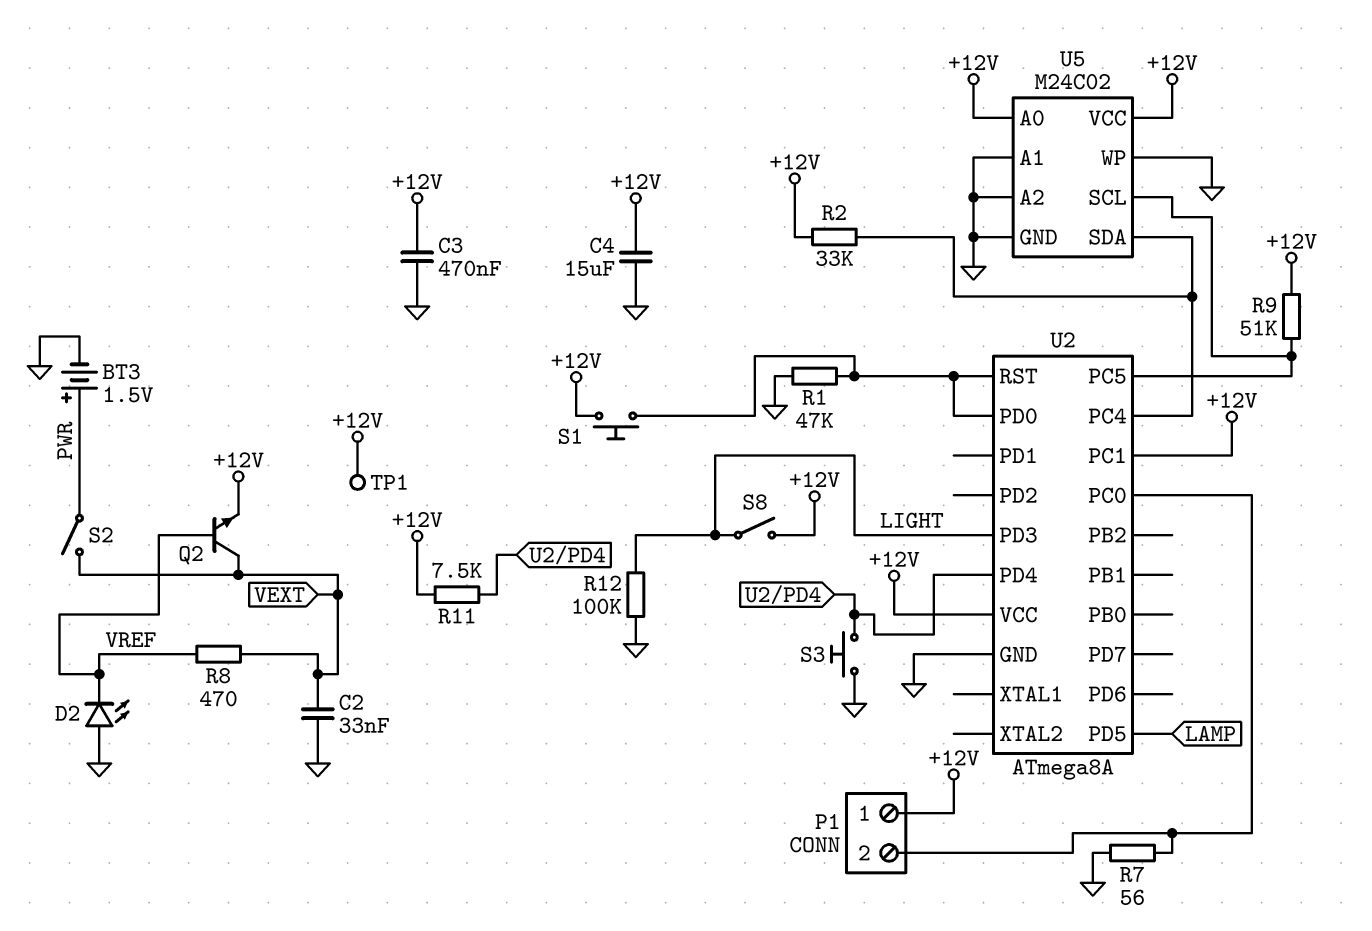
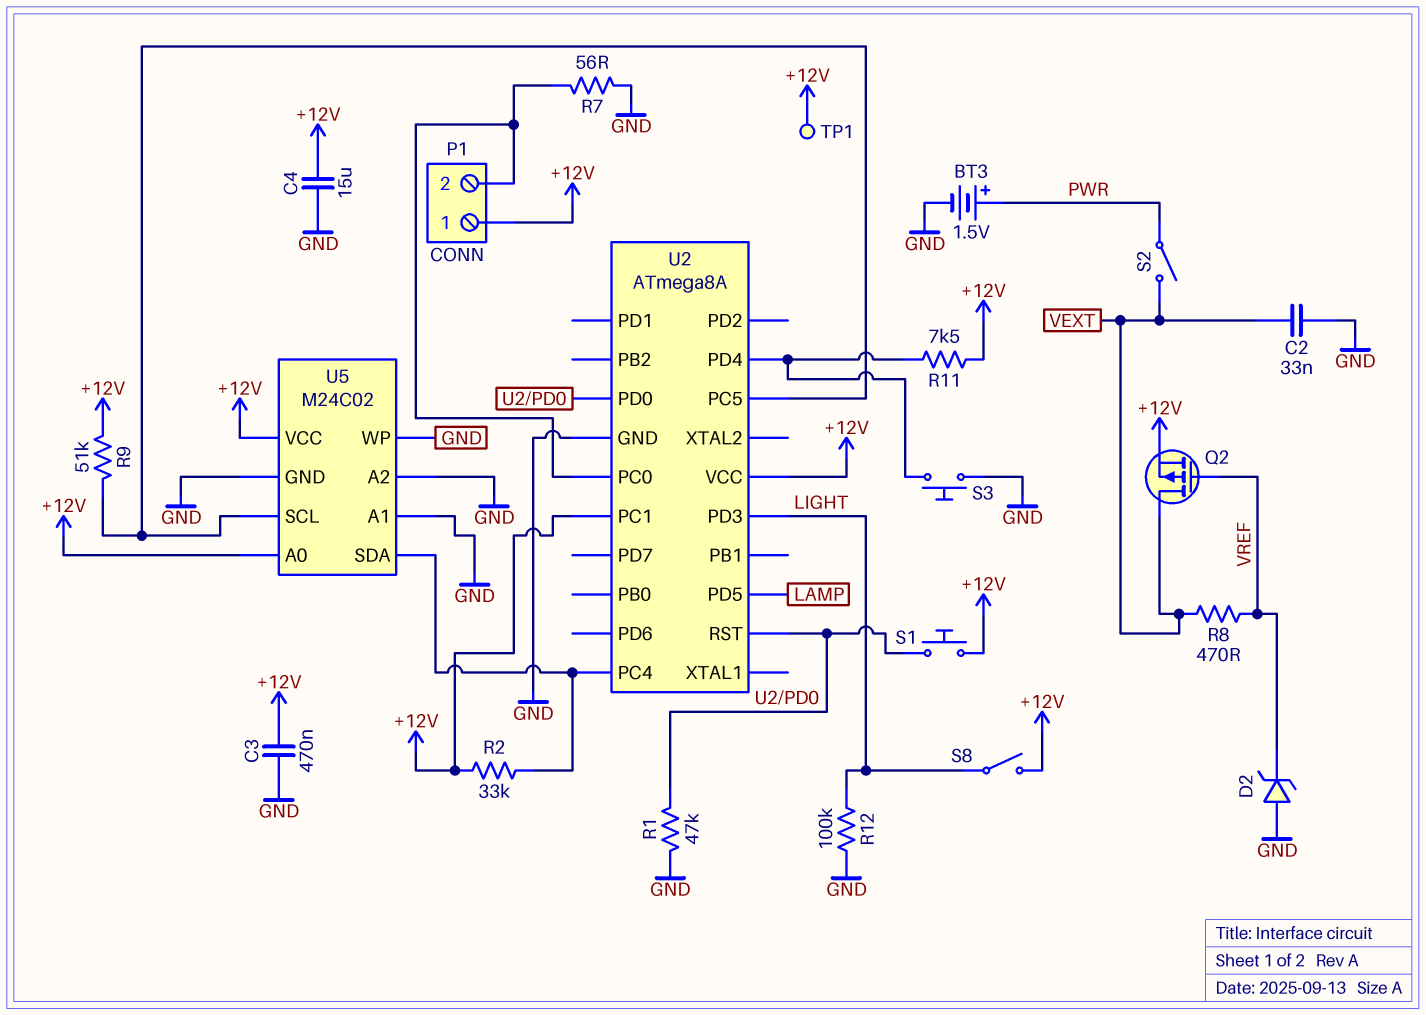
D2: LED (A GND, K VREF) -> zener (A GND, K VREF)
Q2: NPN (B VREF, C VEXT, E +12V) -> PMOS (G VREF, D VEXT, S +12V)

